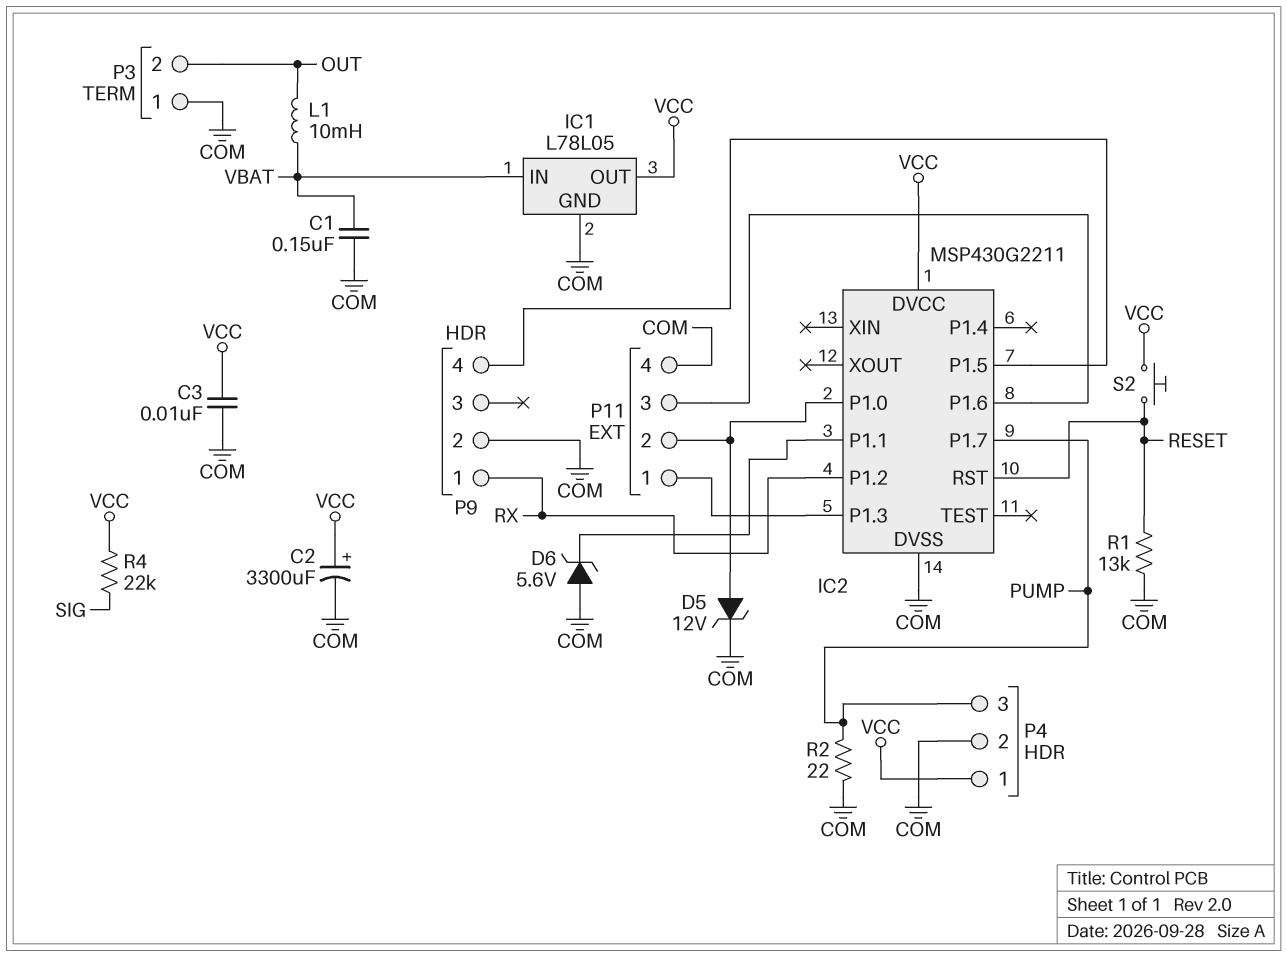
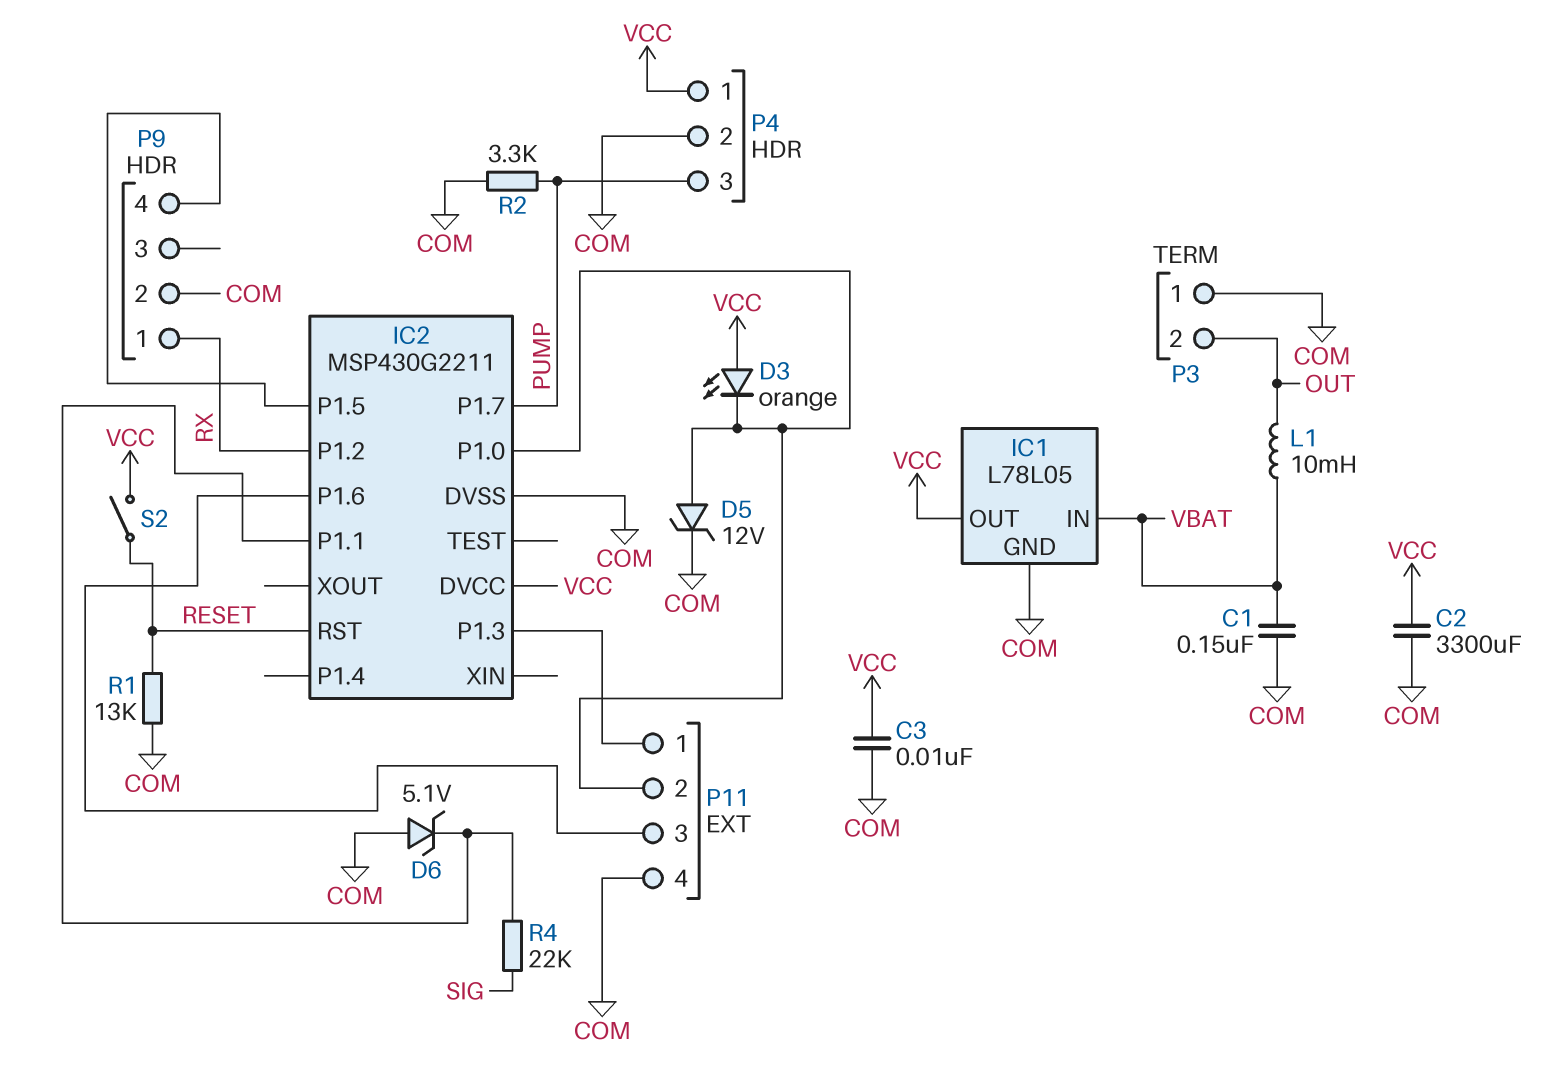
C2: 3300uF (plus VCC, minus COM) -> 3300uF (COM, VCC)
D3: none -> LED orange (A VCC, K IC2/P1.0)
D6: zener 5.6V (A COM, K IC2/P1.1) -> zener 5.1V (A COM, K IC2/P1.1)
R2: 22 (COM, PUMP) -> 3.3k (COM, PUMP)
R4: 22k (SIG, VCC) -> 22k (IC2/P1.1, SIG)
S2: button (RESET, VCC) -> switch (RESET, VCC)

